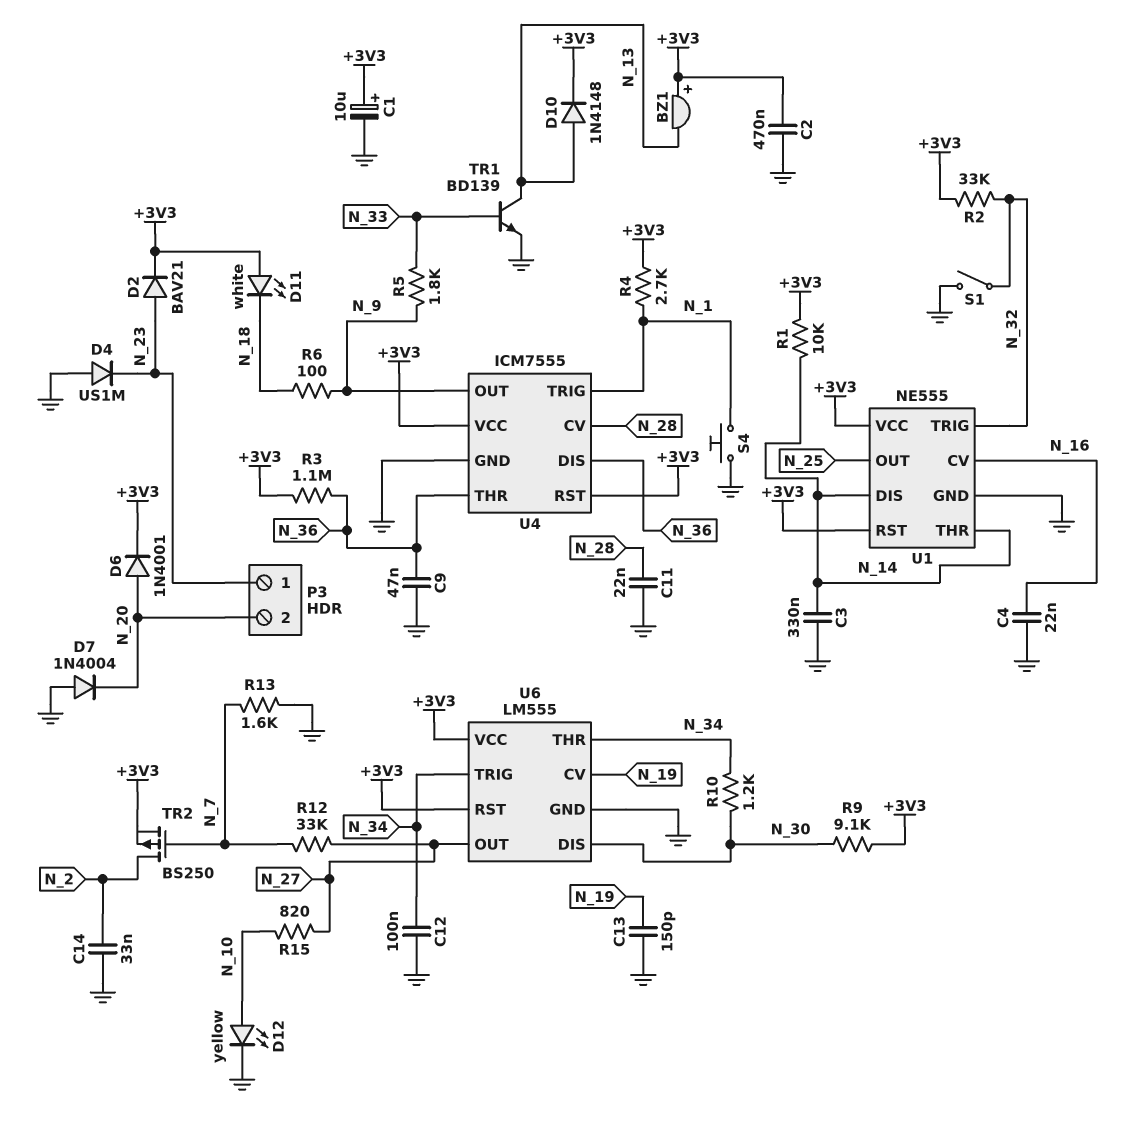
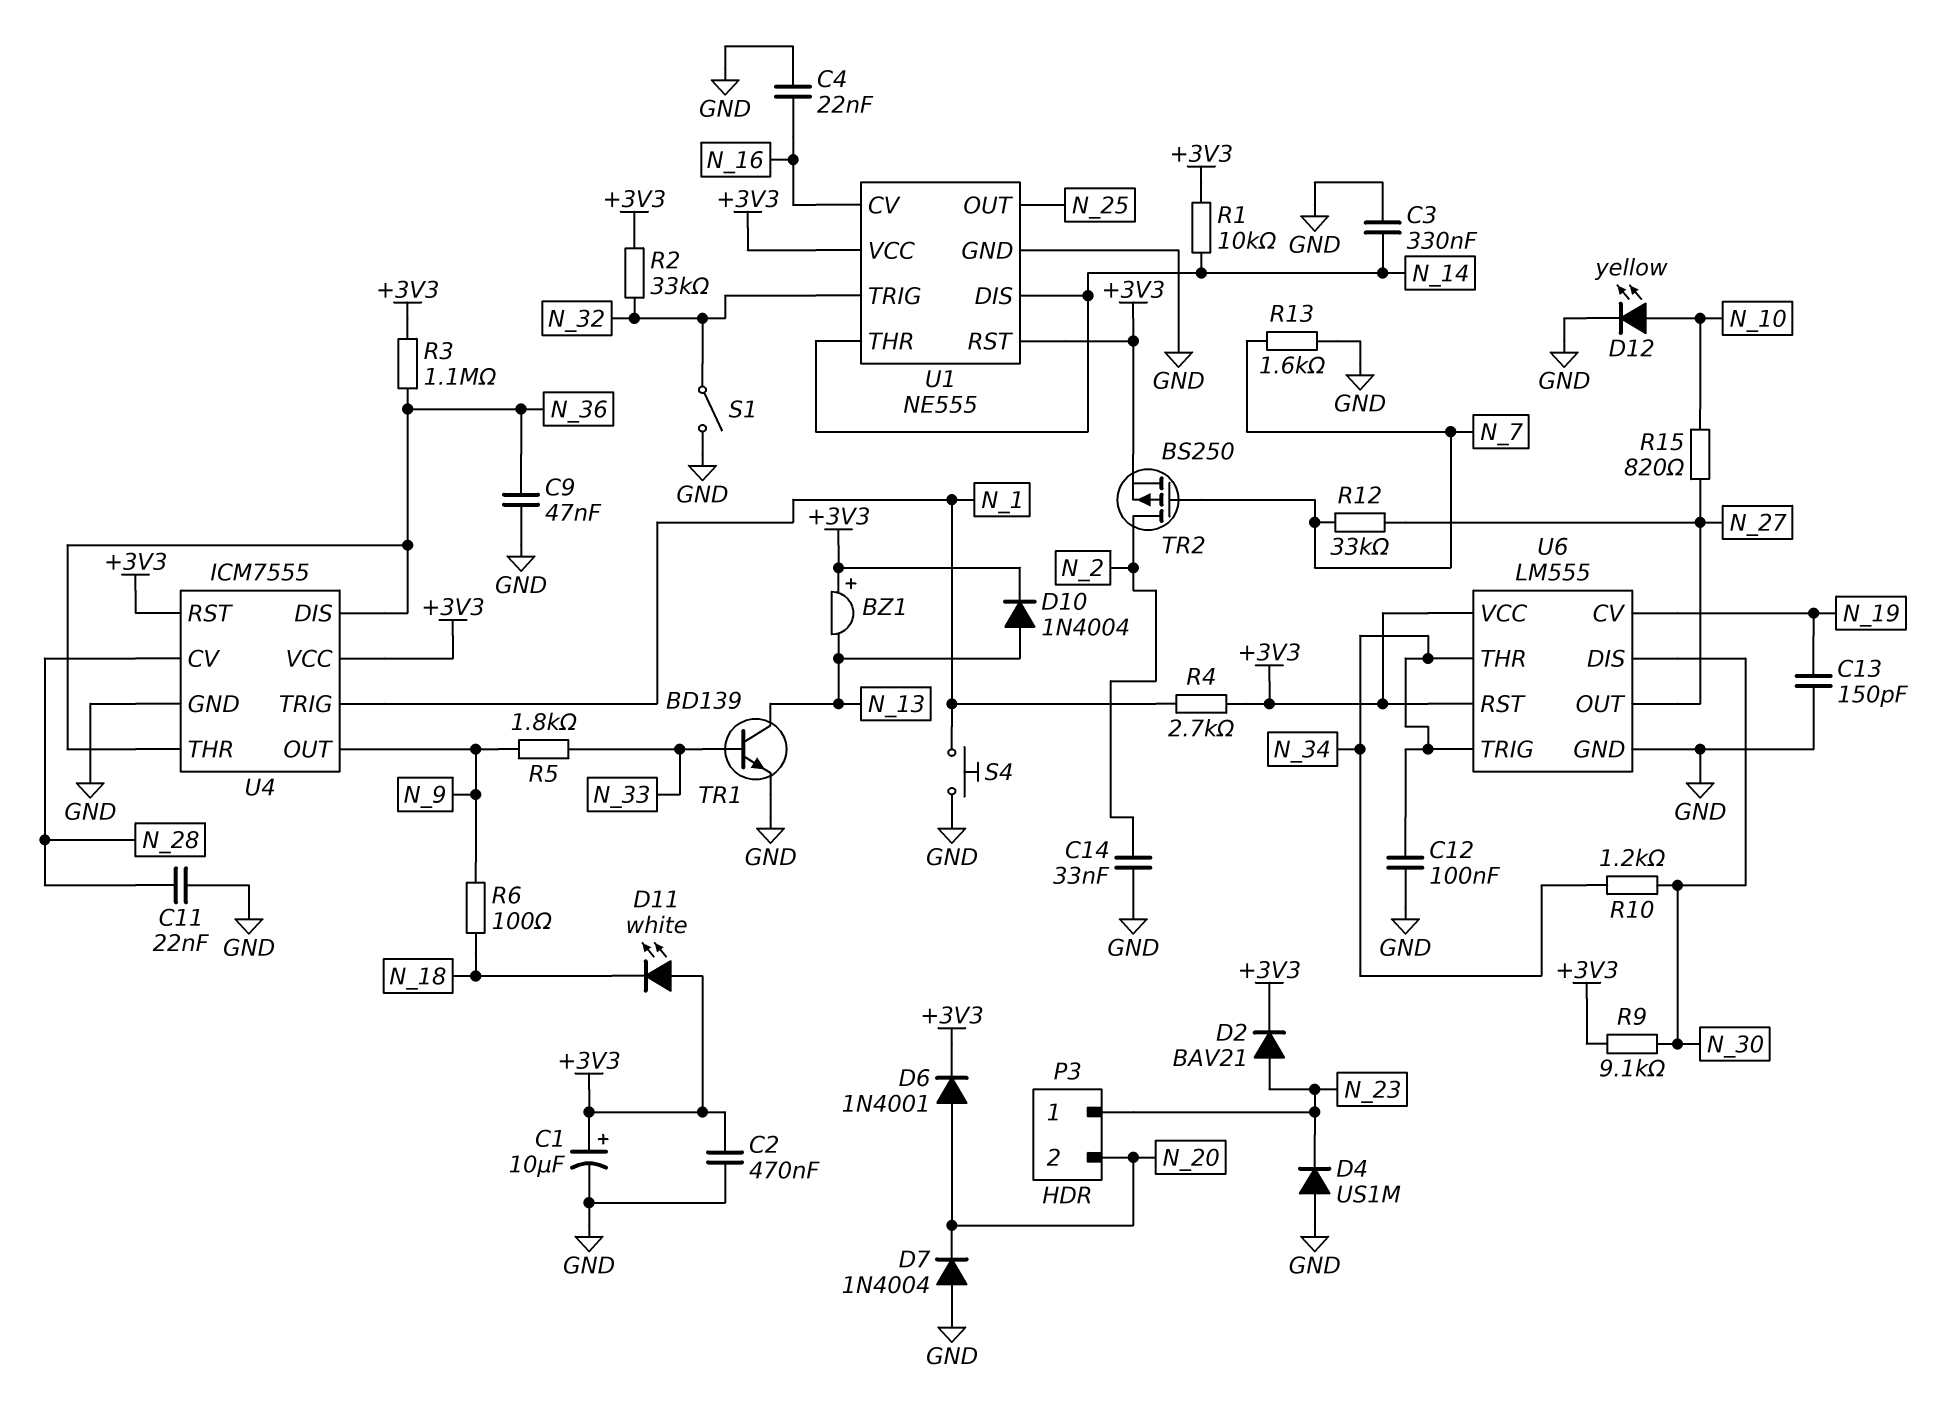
D10: diode 1N4148 (A N_13, K +3V3) -> diode 1N4004 (A N_13, K +3V3)

